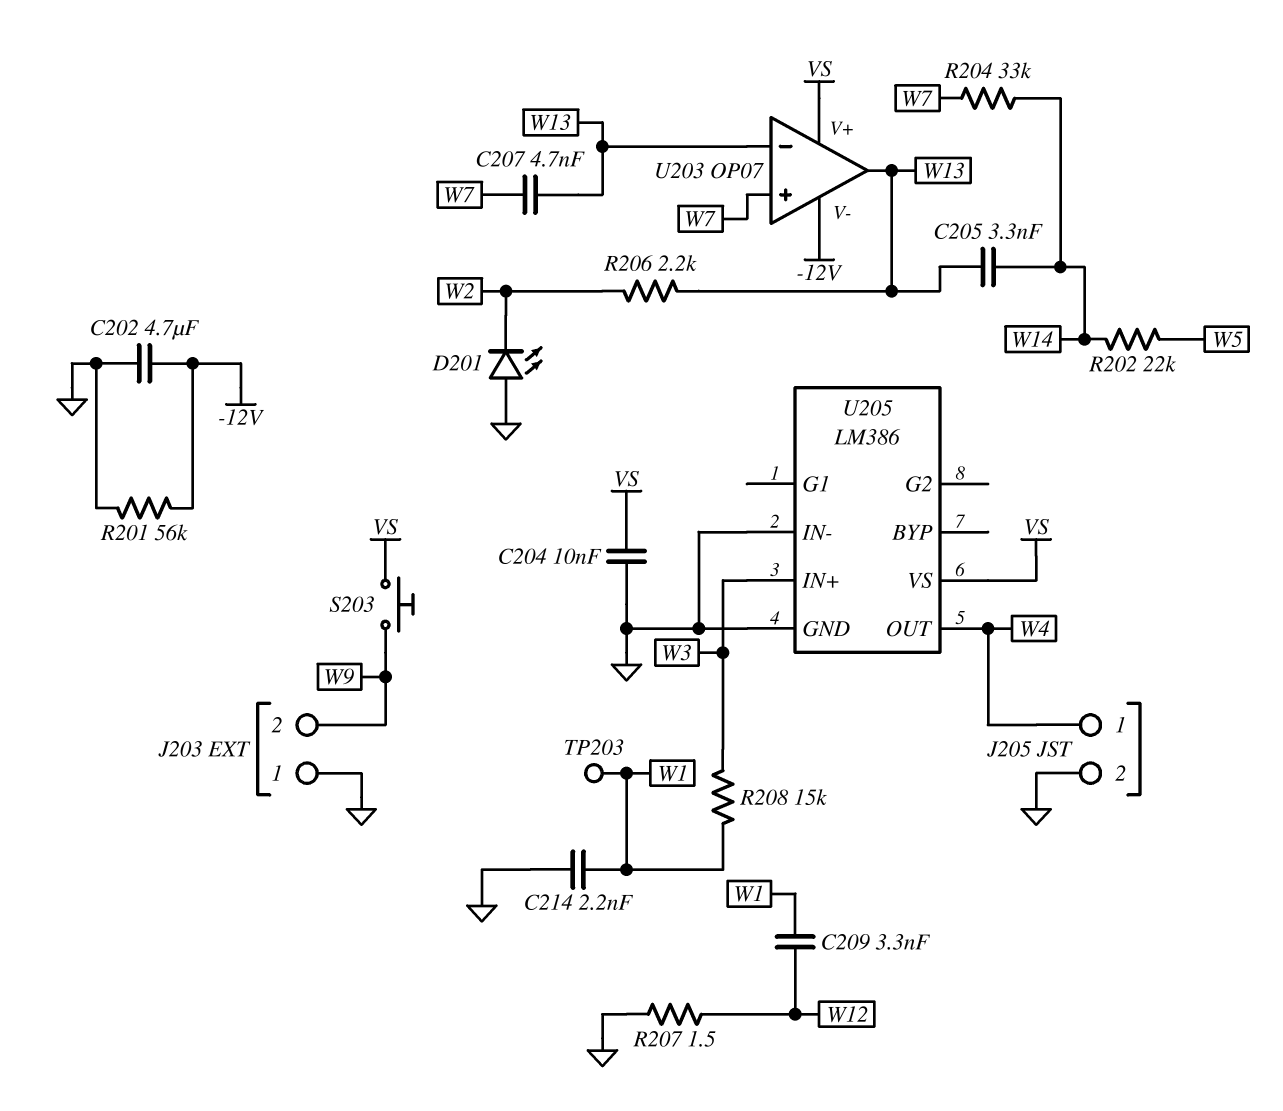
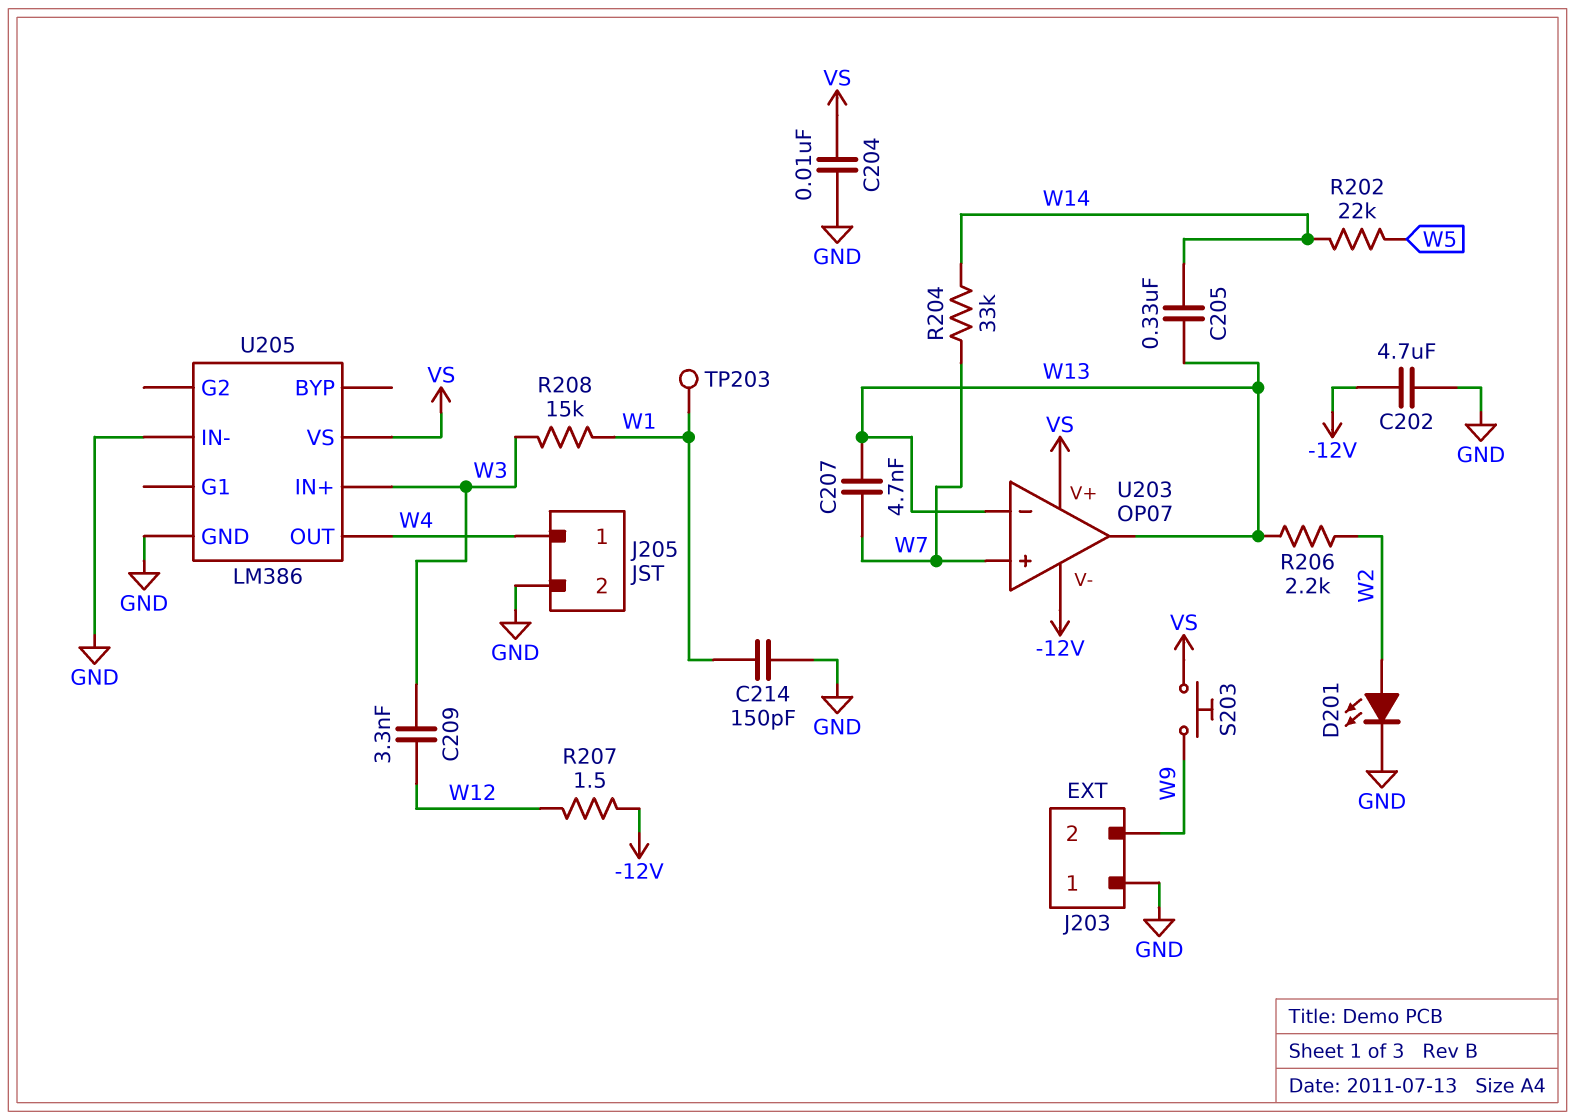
C205: 3.3nF (W13, W14) -> 330nF (W13, W14)
C209: 3.3nF (W1, W12) -> 3.3nF (W3, W12)
C214: 2.2nF (GND, W1) -> 150pF (GND, W1)
D201: LED (A GND, K W2) -> LED (A W2, K GND)
R201: 56k (-12V, GND) -> none
R207: 1.5 (GND, W12) -> 1.5 (-12V, W12)

